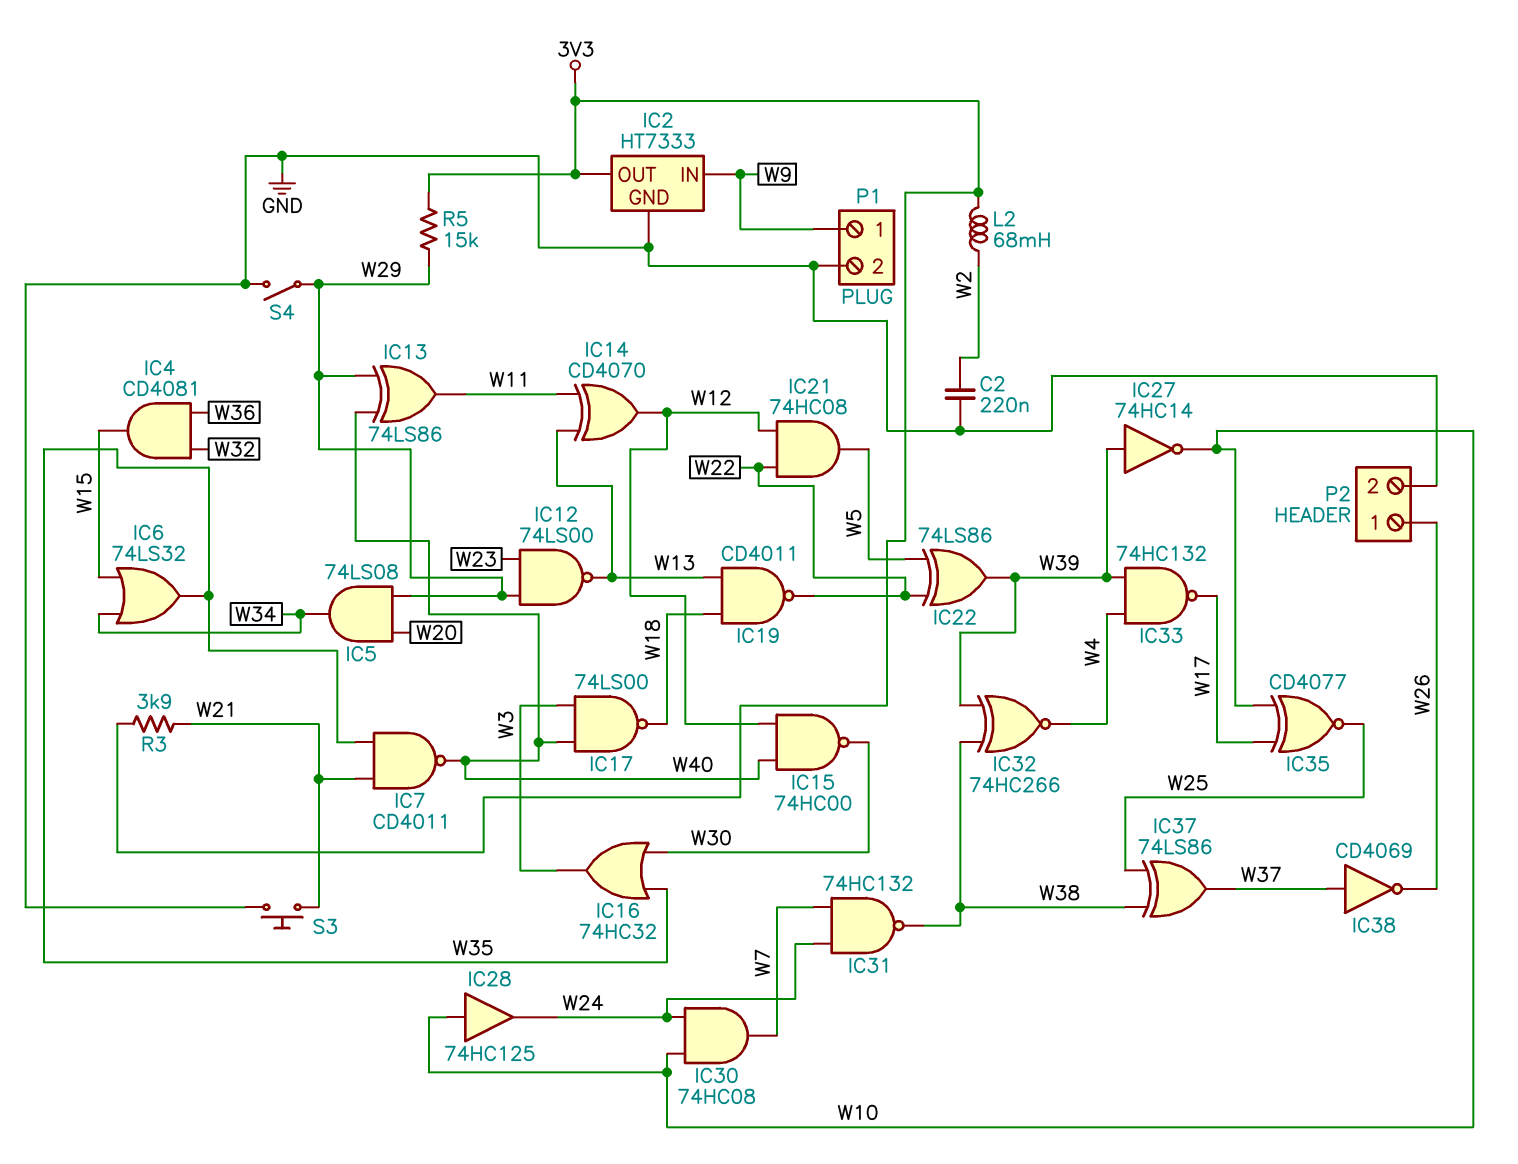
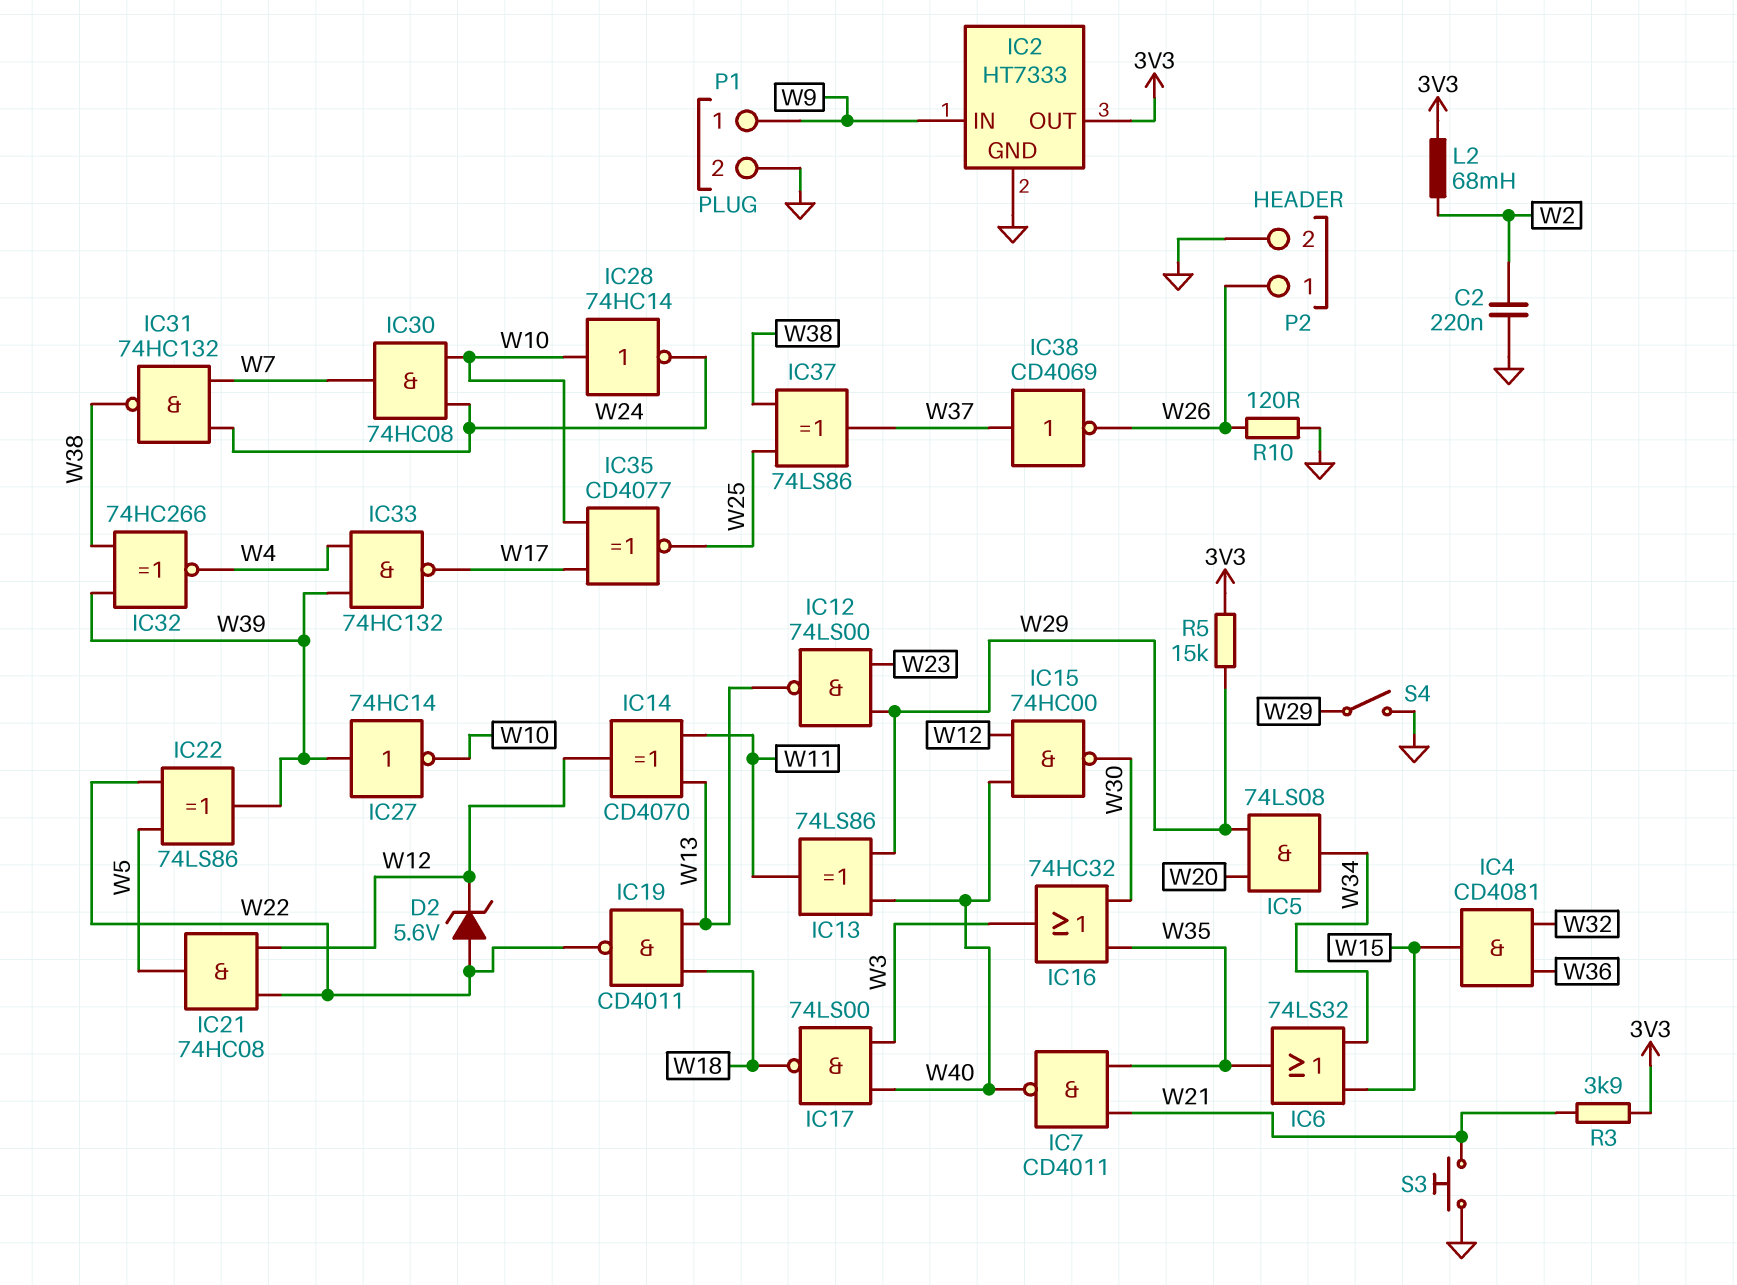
D2: none -> zener 5.6V (A W22, K W12)
IC28: buffer 74HC125 (in W10, out W24) -> NOT 74HC14 (in W10, out W24)
R10: none -> 120 (GND, W26)

